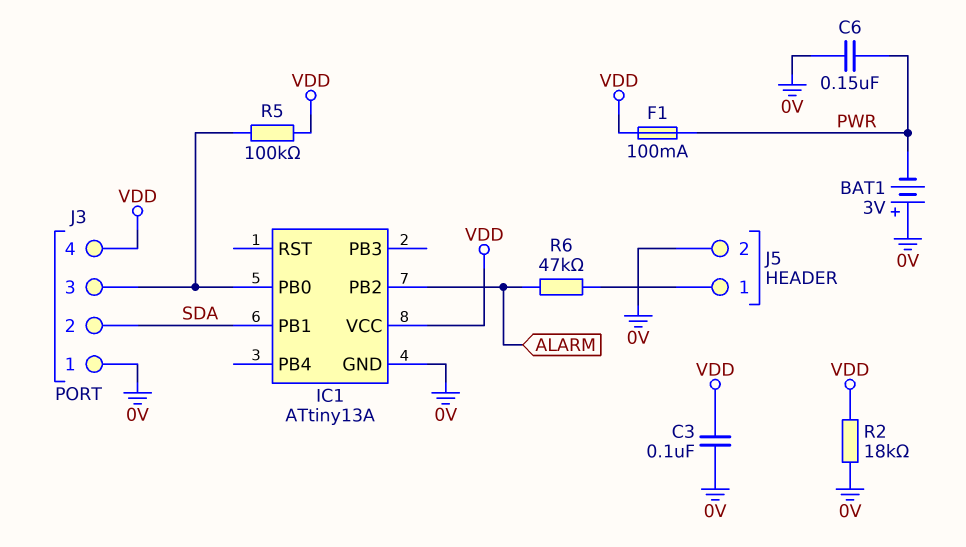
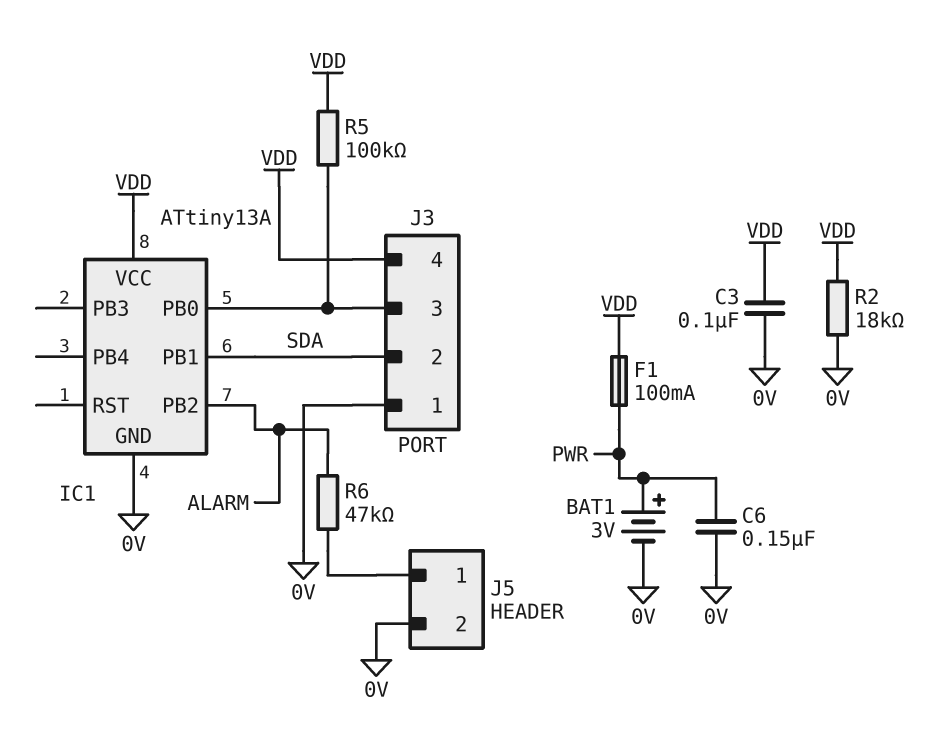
BAT1: 3V (plus 0V, minus PWR) -> 3V (plus PWR, minus 0V)

